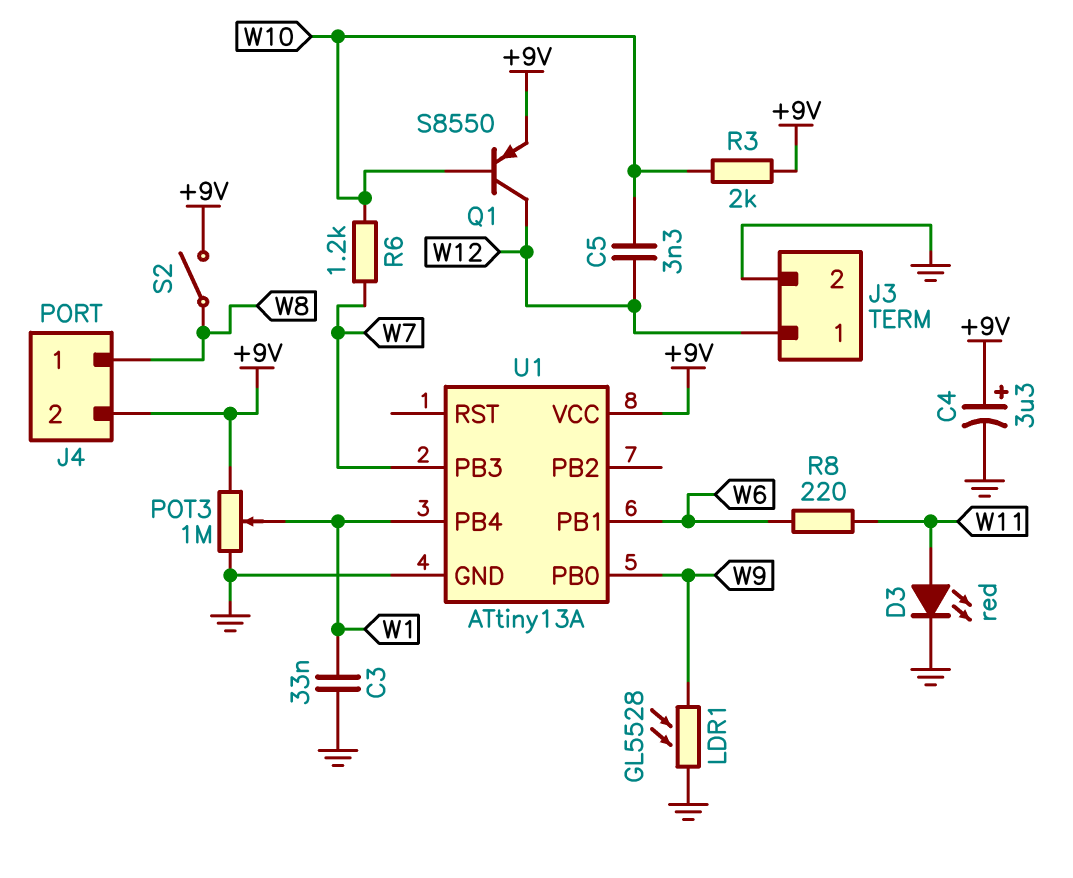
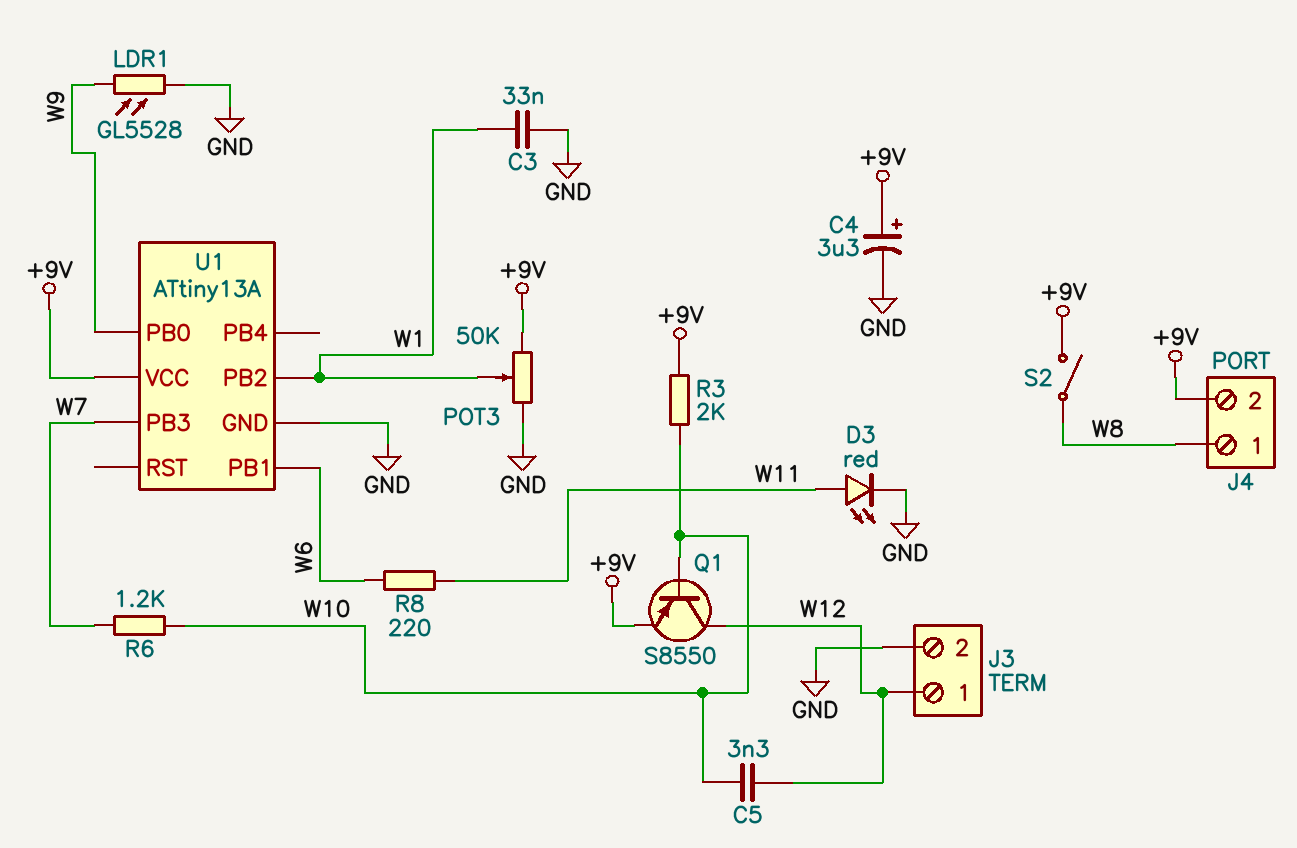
POT3: 1M (+9V, GND, wiper W1) -> 50k (+9V, GND, wiper W1)
U1 pin PB2: none -> W1
U1 pin PB4: W1 -> none

